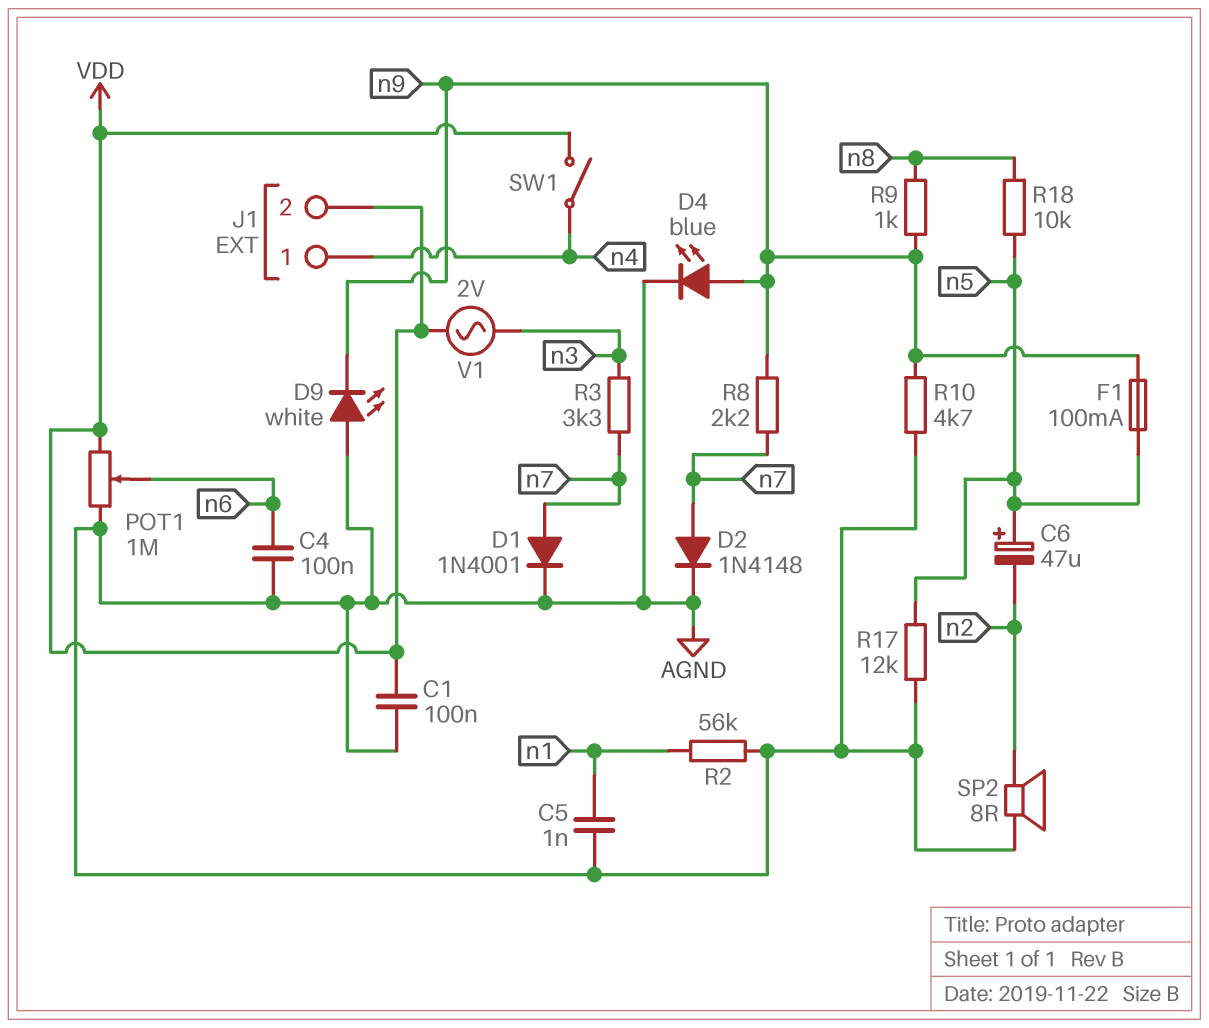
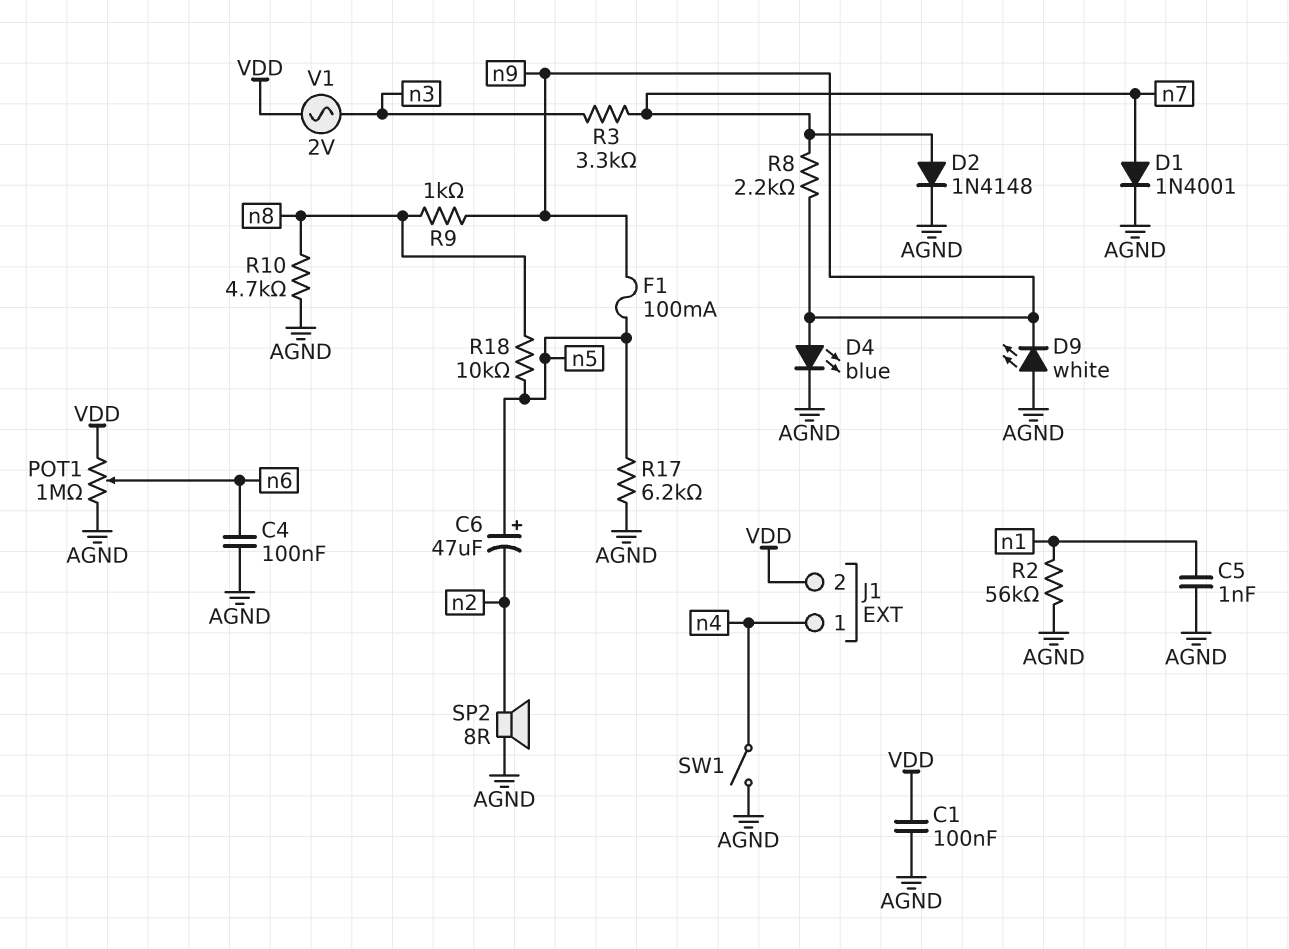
R10: 4.7k (AGND, n9) -> 4.7k (AGND, n8)
R17: 12k (AGND, n5) -> 6.2k (AGND, n5)
SW1: switch (VDD, n4) -> switch (AGND, n4)

